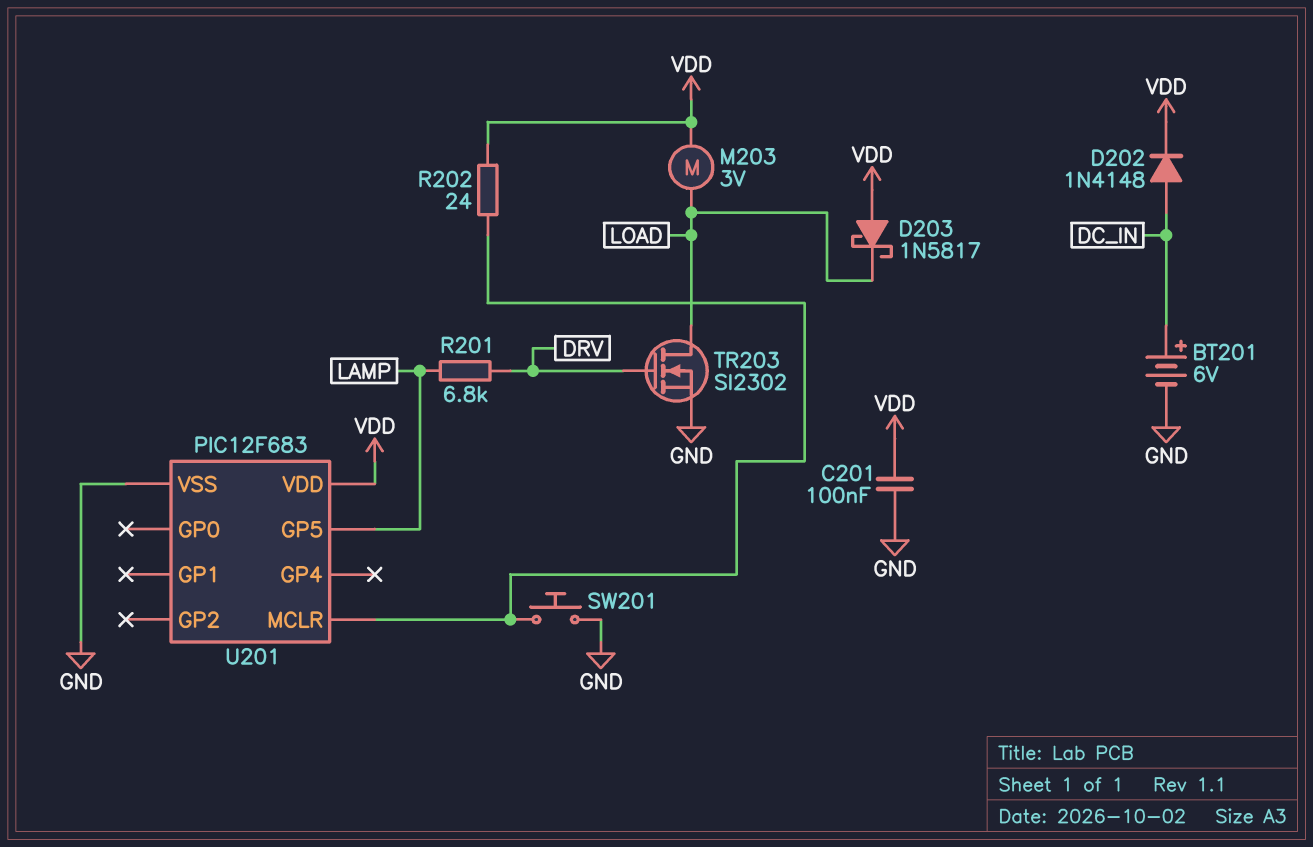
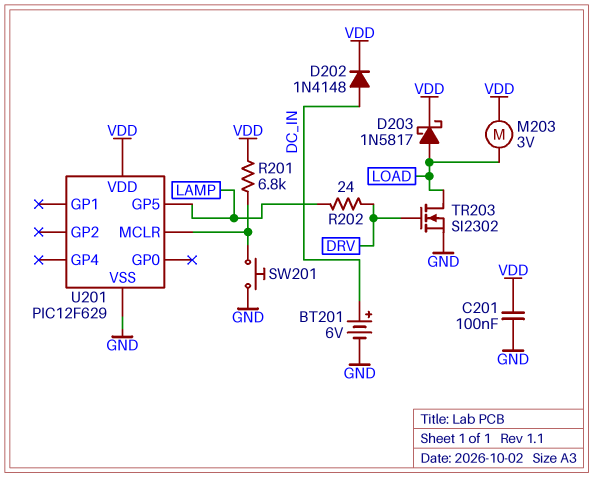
D203: schottky 1N5817 (A VDD, K LOAD) -> schottky 1N5817 (A LOAD, K VDD)
R201: 6.8k (DRV, LAMP) -> 6.8k (U201/MCLR, VDD)
R202: 24 (U201/MCLR, VDD) -> 24 (DRV, LAMP)
U201: PIC12F683 -> PIC12F629

